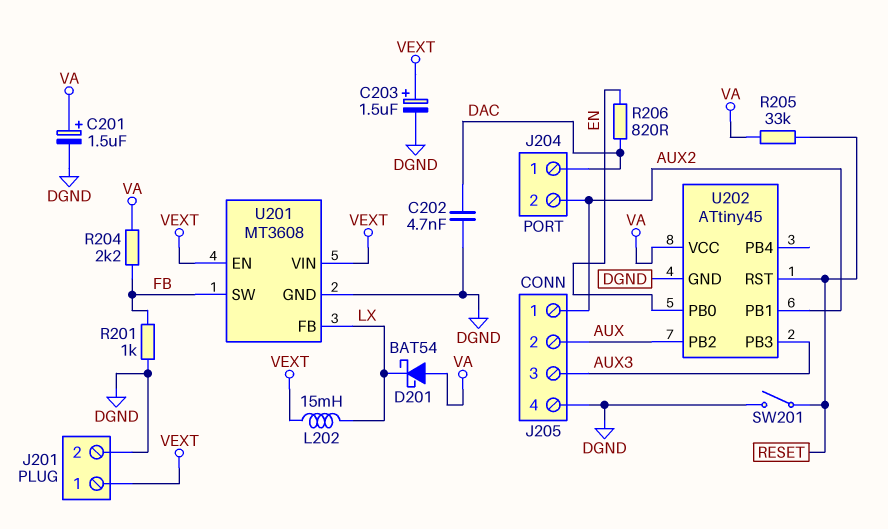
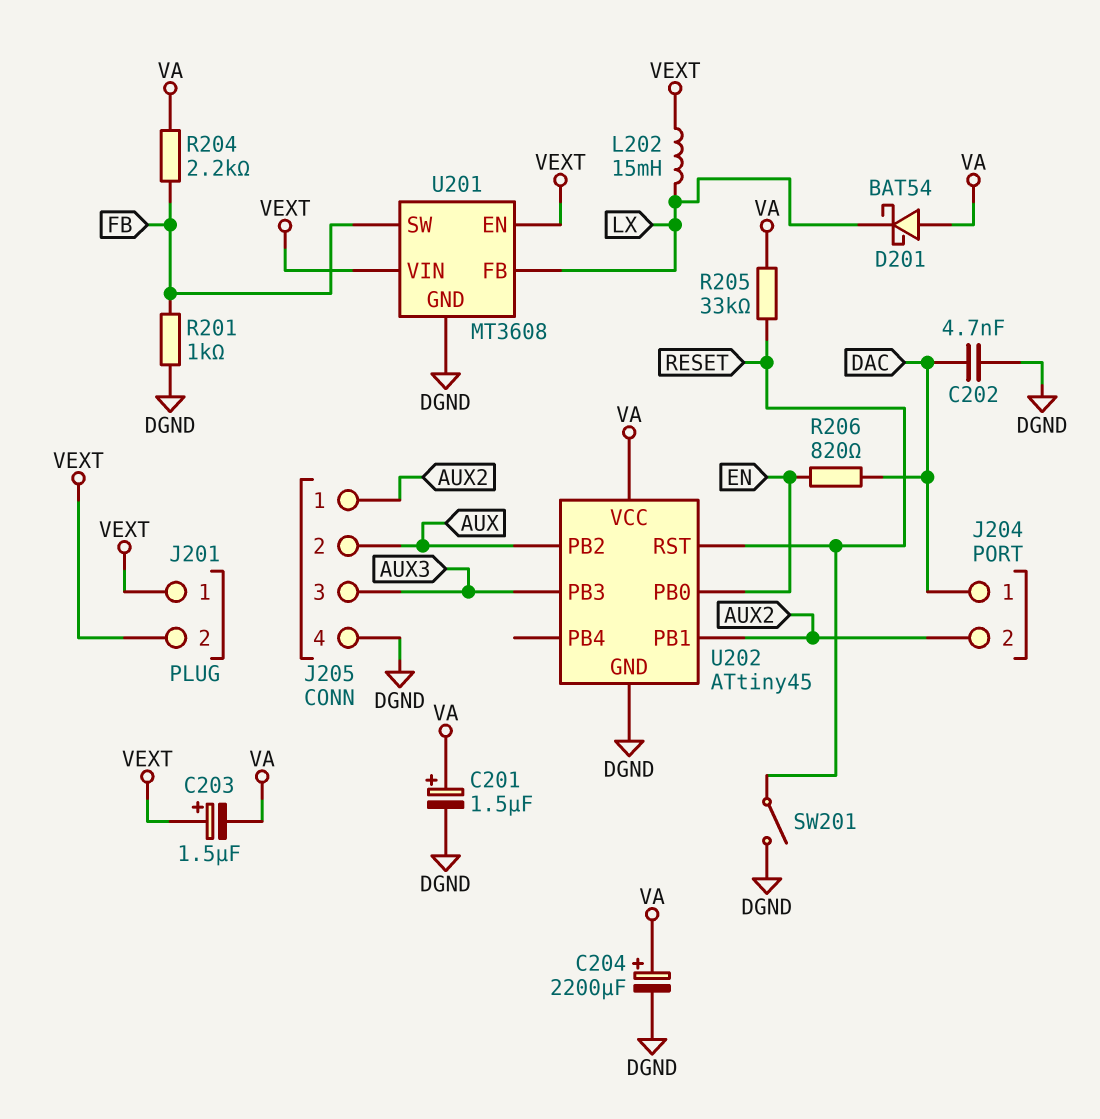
C203: 1.5uF (plus VEXT, minus DGND) -> 1.5uF (plus VEXT, minus VA)
C204: none -> 2200uF (plus VA, minus DGND)
J201 pin 2: DGND -> VEXT

